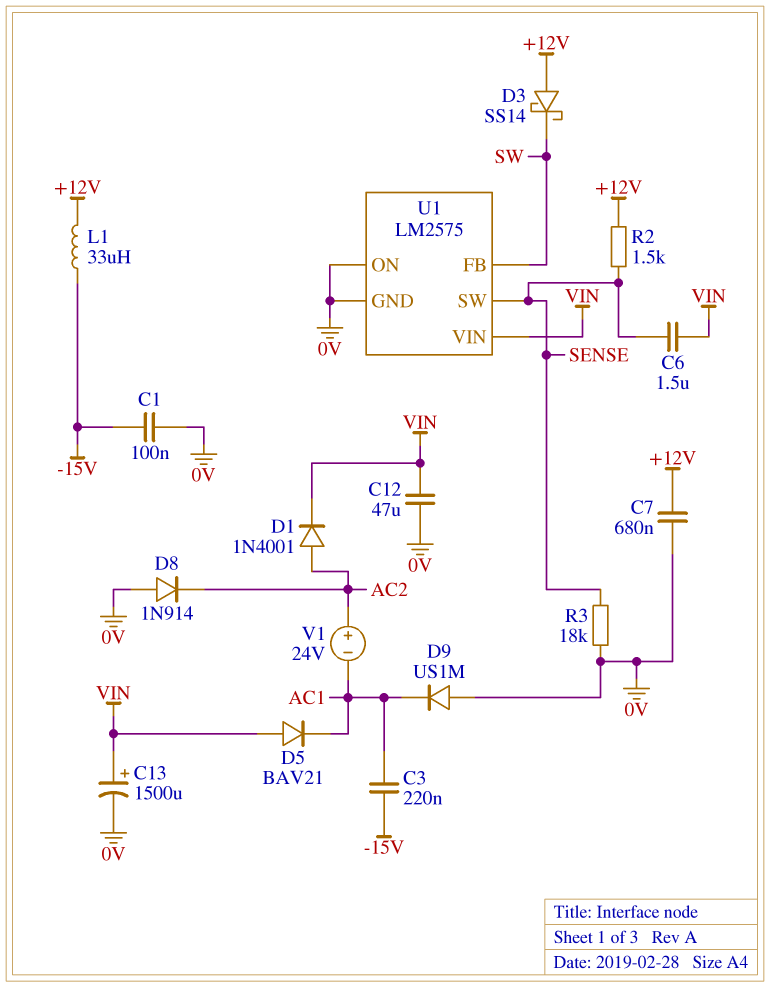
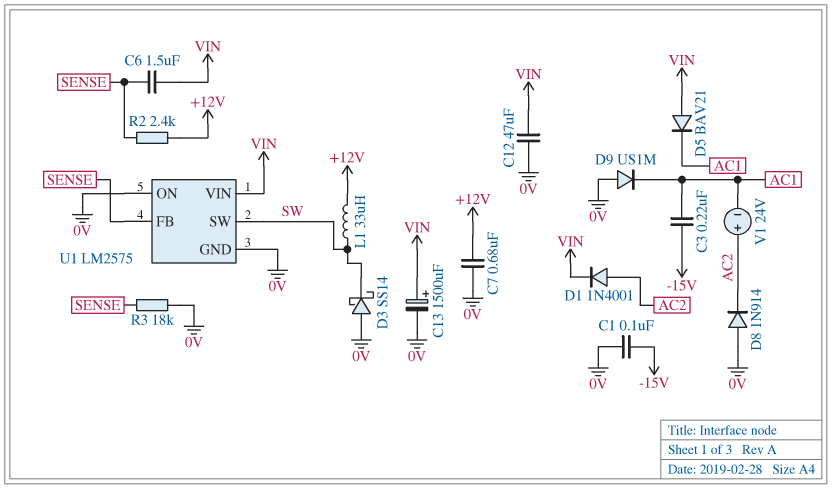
D3: schottky SS14 (A +12V, K SW) -> schottky SS14 (A 0V, K SW)
L1: 33uH (+12V, -15V) -> 33uH (+12V, SW)
R2: 1.5k (+12V, SENSE) -> 2.4k (+12V, SENSE)
U1 pin FB: SW -> SENSE
U1 pin SW: SENSE -> SW

